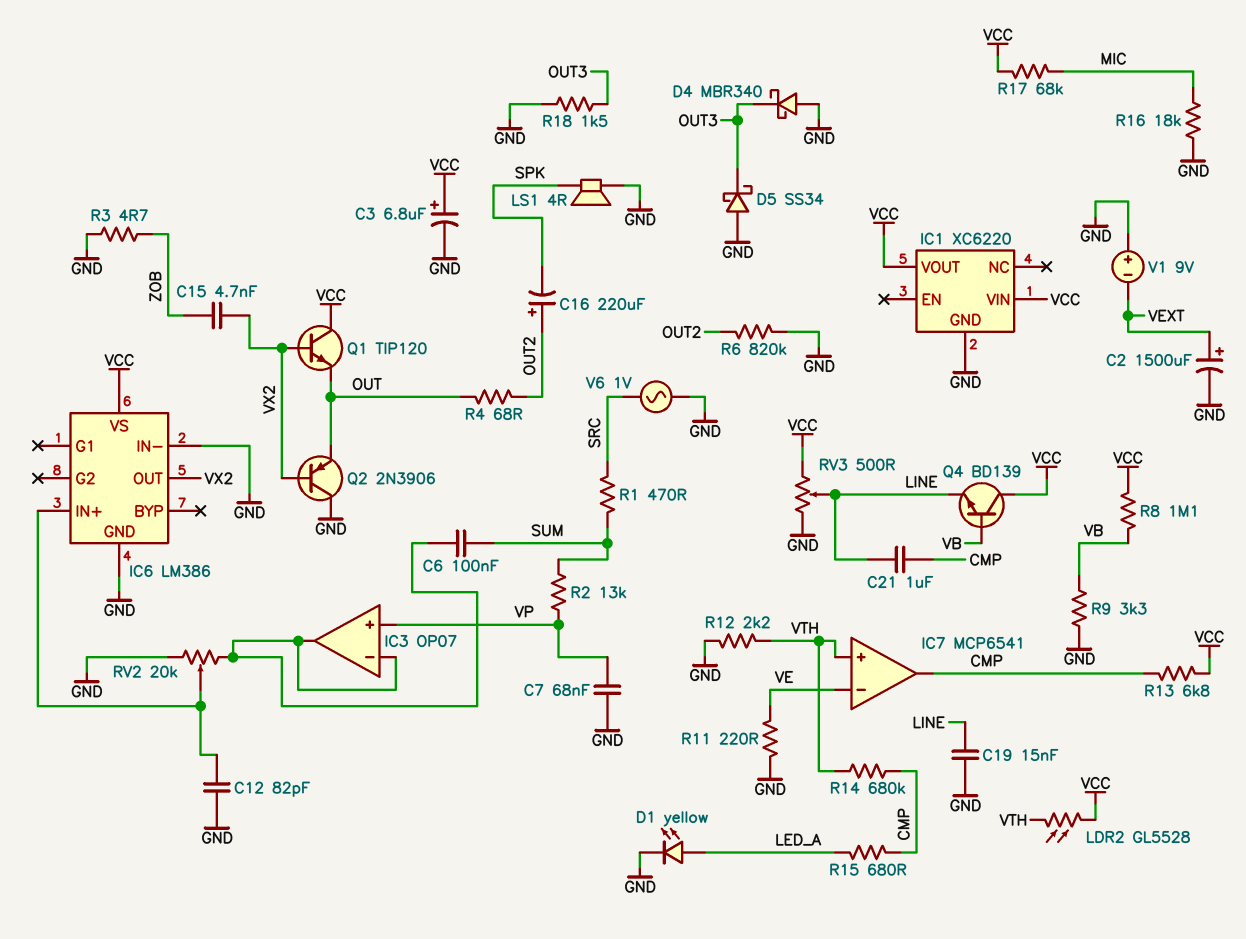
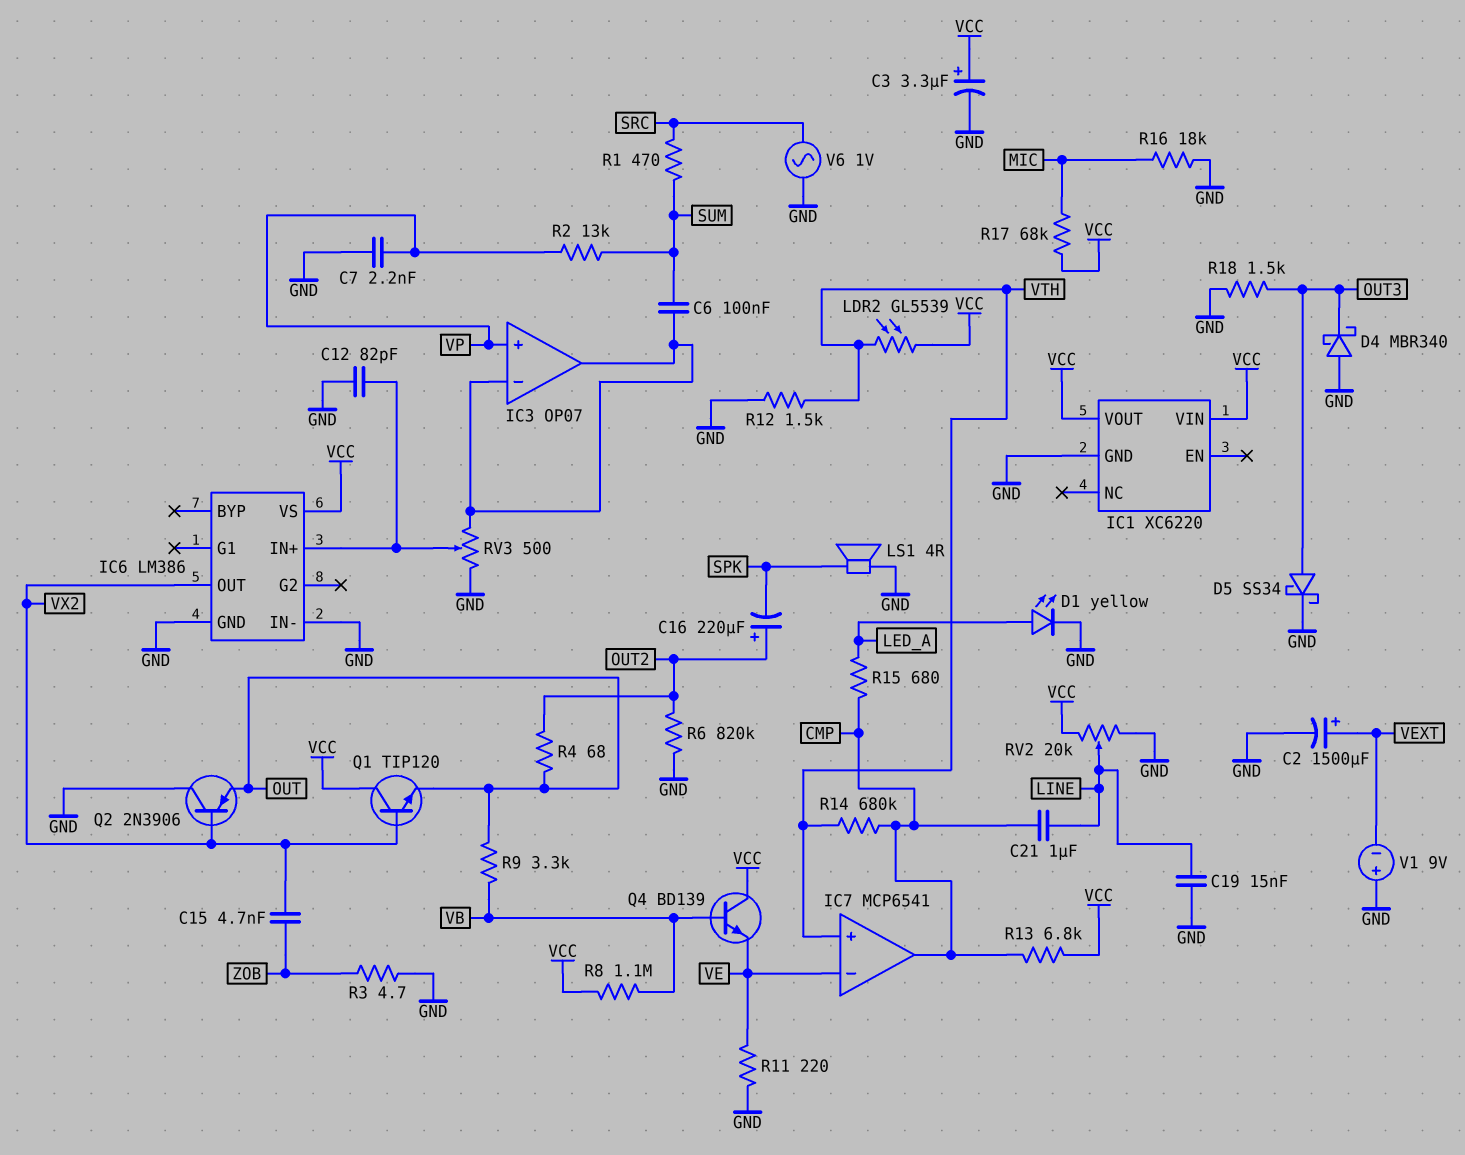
C3: 6.8uF (plus VCC, minus GND) -> 3.3uF (plus VCC, minus GND)
C7: 68nF (GND, VP) -> 2.2nF (GND, VP)
D5: schottky SS34 (A GND, K OUT3) -> schottky SS34 (A OUT3, K GND)
LDR2: GL5528 (VCC, VTH) -> GL5539 (VCC, VTH)
Q4: NPN BD139 (B VB, C VCC, E LINE) -> NPN BD139 (B VB, C VCC, E VE)
R9: 3.3k (GND, VB) -> 3.3k (OUT, VB)
R12: 2.2k (GND, VTH) -> 1.5k (GND, VTH)
RV2: 20k (GND, IC3/in-, wiper IC6/IN+) -> 20k (GND, VCC, wiper LINE)
RV3: 500 (GND, VCC, wiper LINE) -> 500 (GND, IC3/in-, wiper IC6/IN+)

